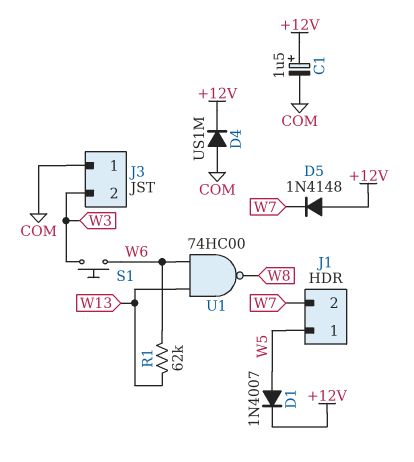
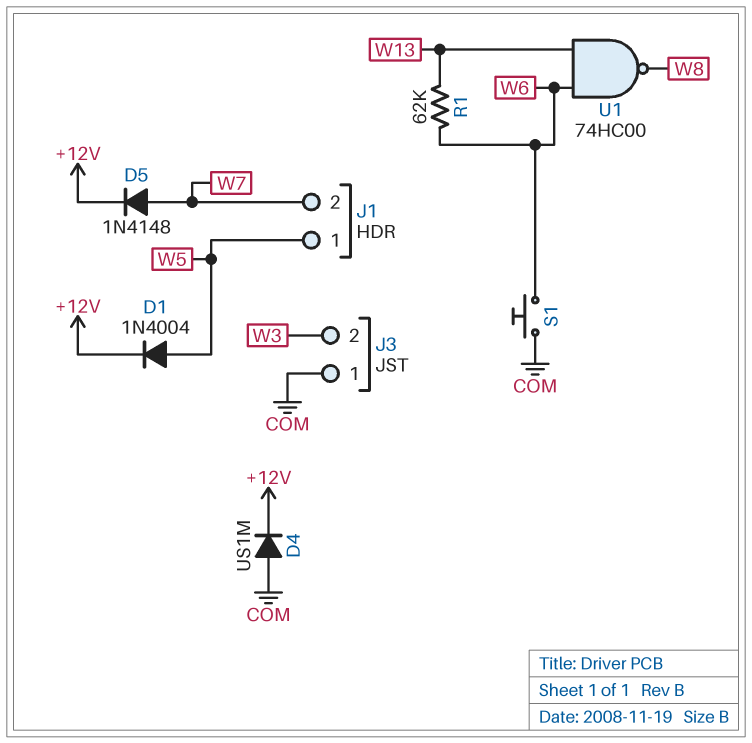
C1: 1.5uF (plus +12V, minus COM) -> none
D1: diode 1N4007 (A W5, K +12V) -> diode 1N4004 (A W5, K +12V)
D5: diode 1N4148 (A +12V, K W7) -> diode 1N4148 (A W7, K +12V)
S1: button (W3, W6) -> button (COM, W6)

